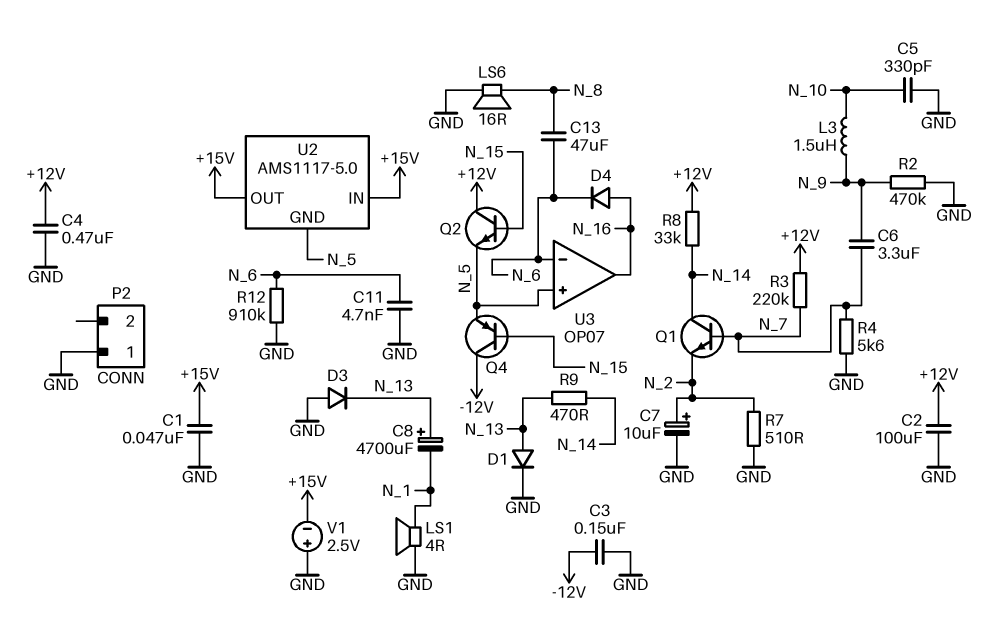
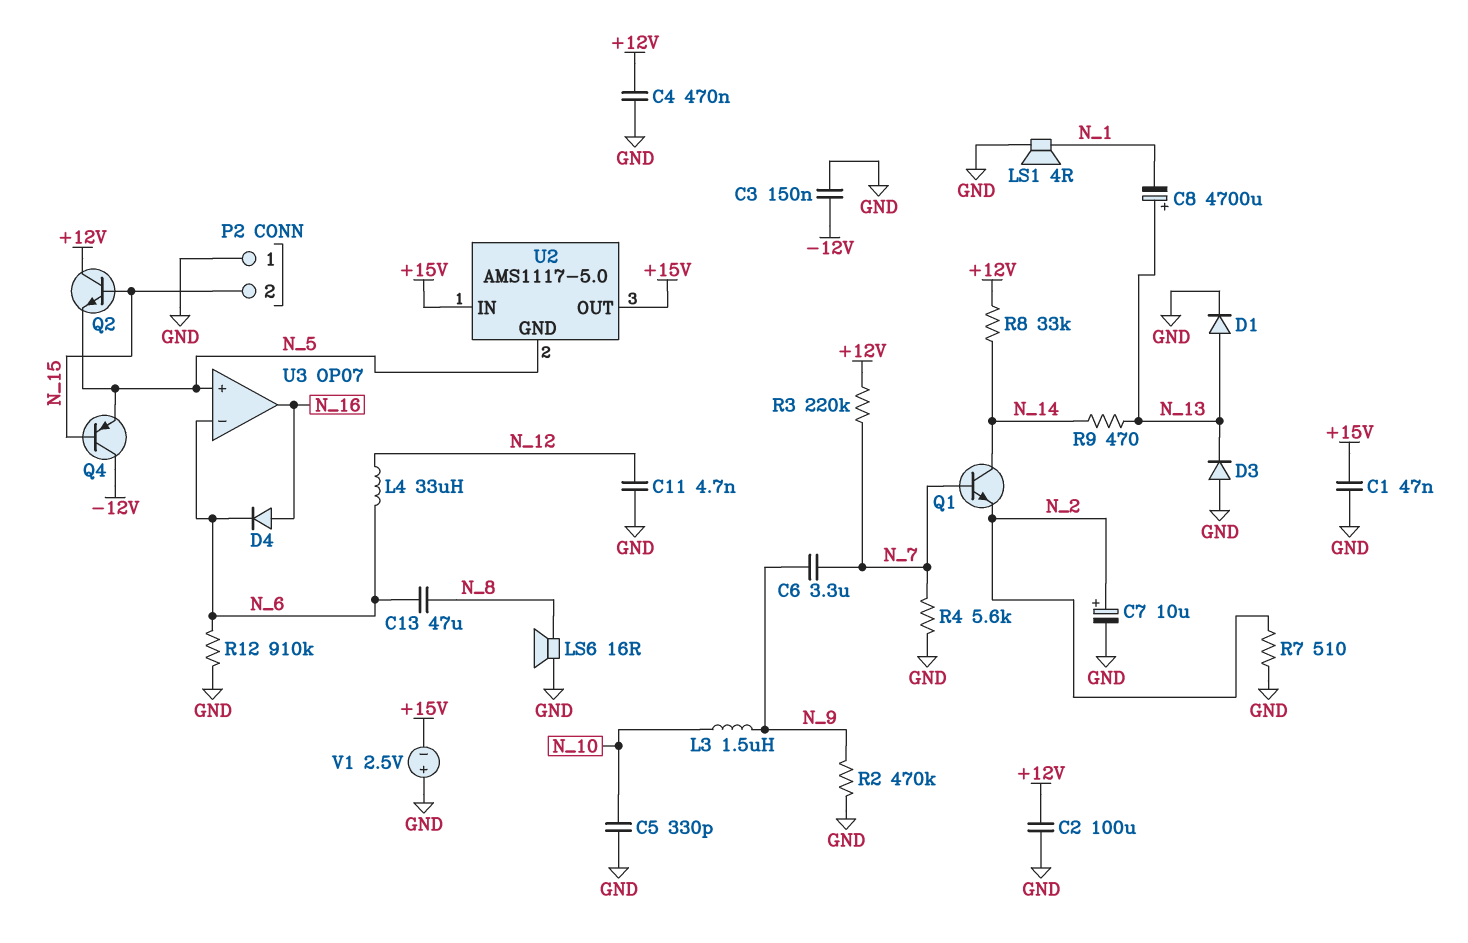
C11: 4.7nF (GND, N_6) -> 4.7nF (GND, N_12)
L4: none -> 33uH (N_6, N_12)
P2 pin 2: none -> N_15

